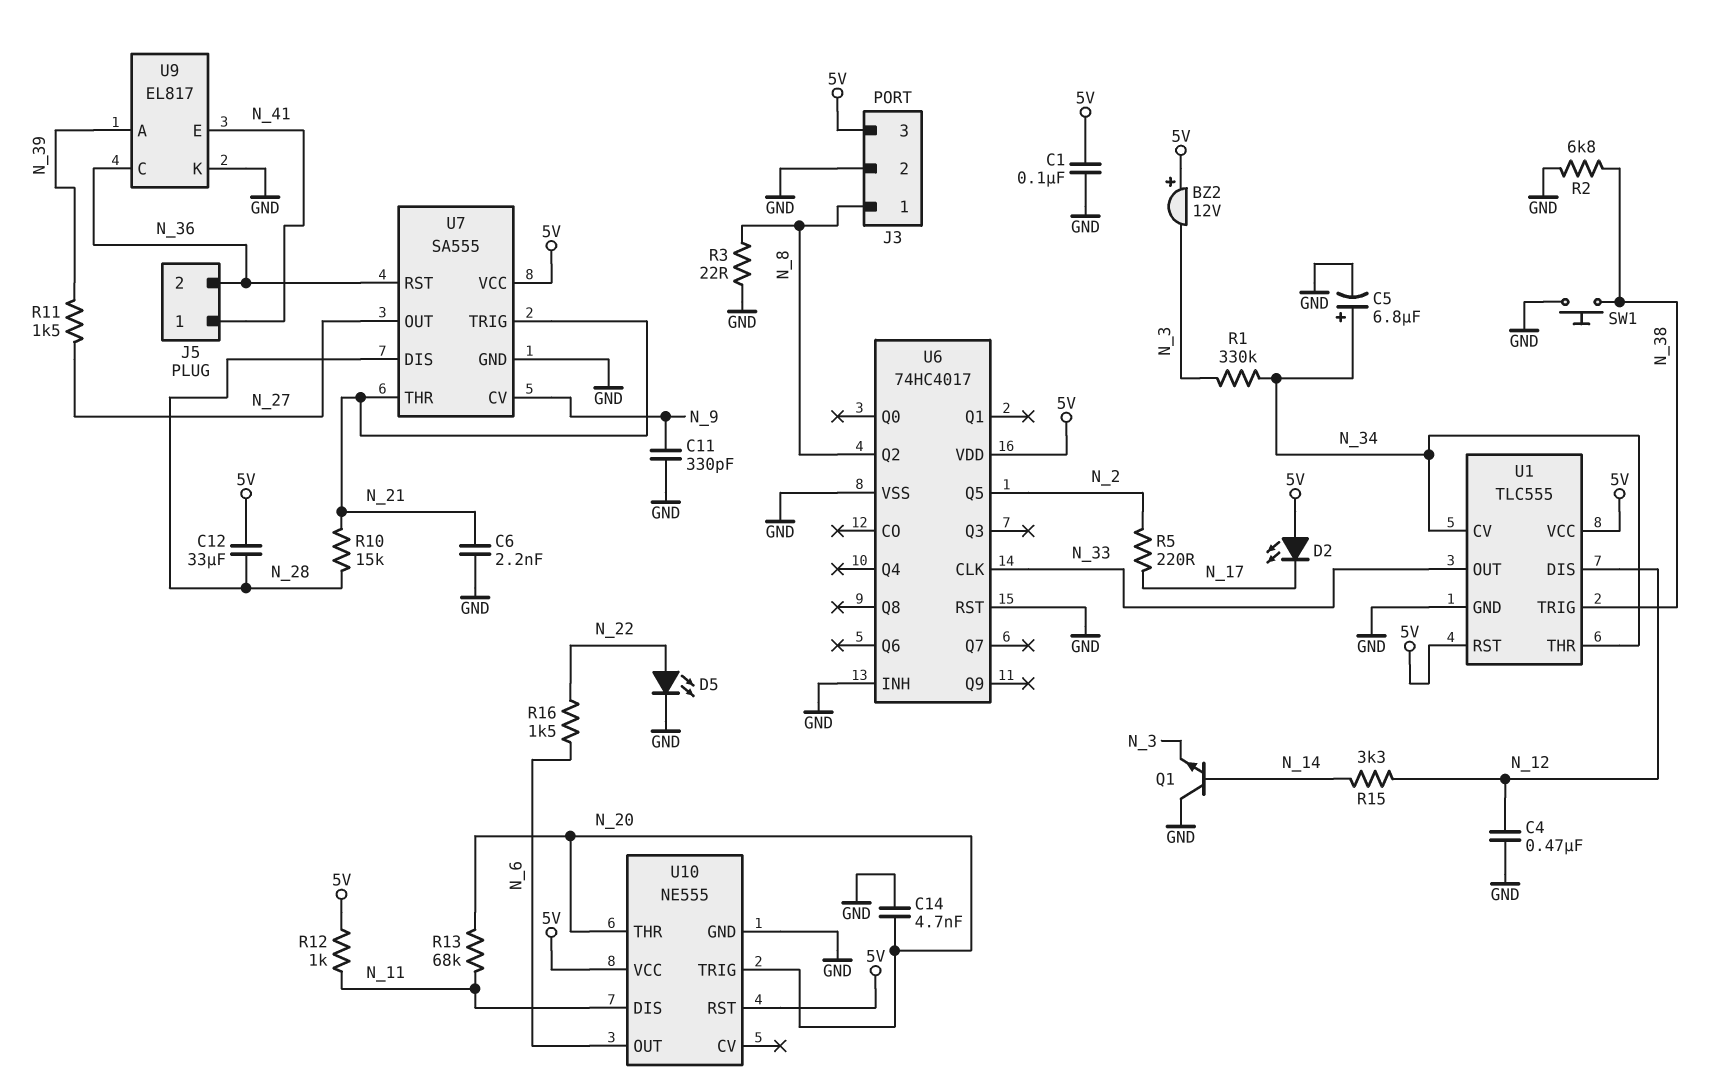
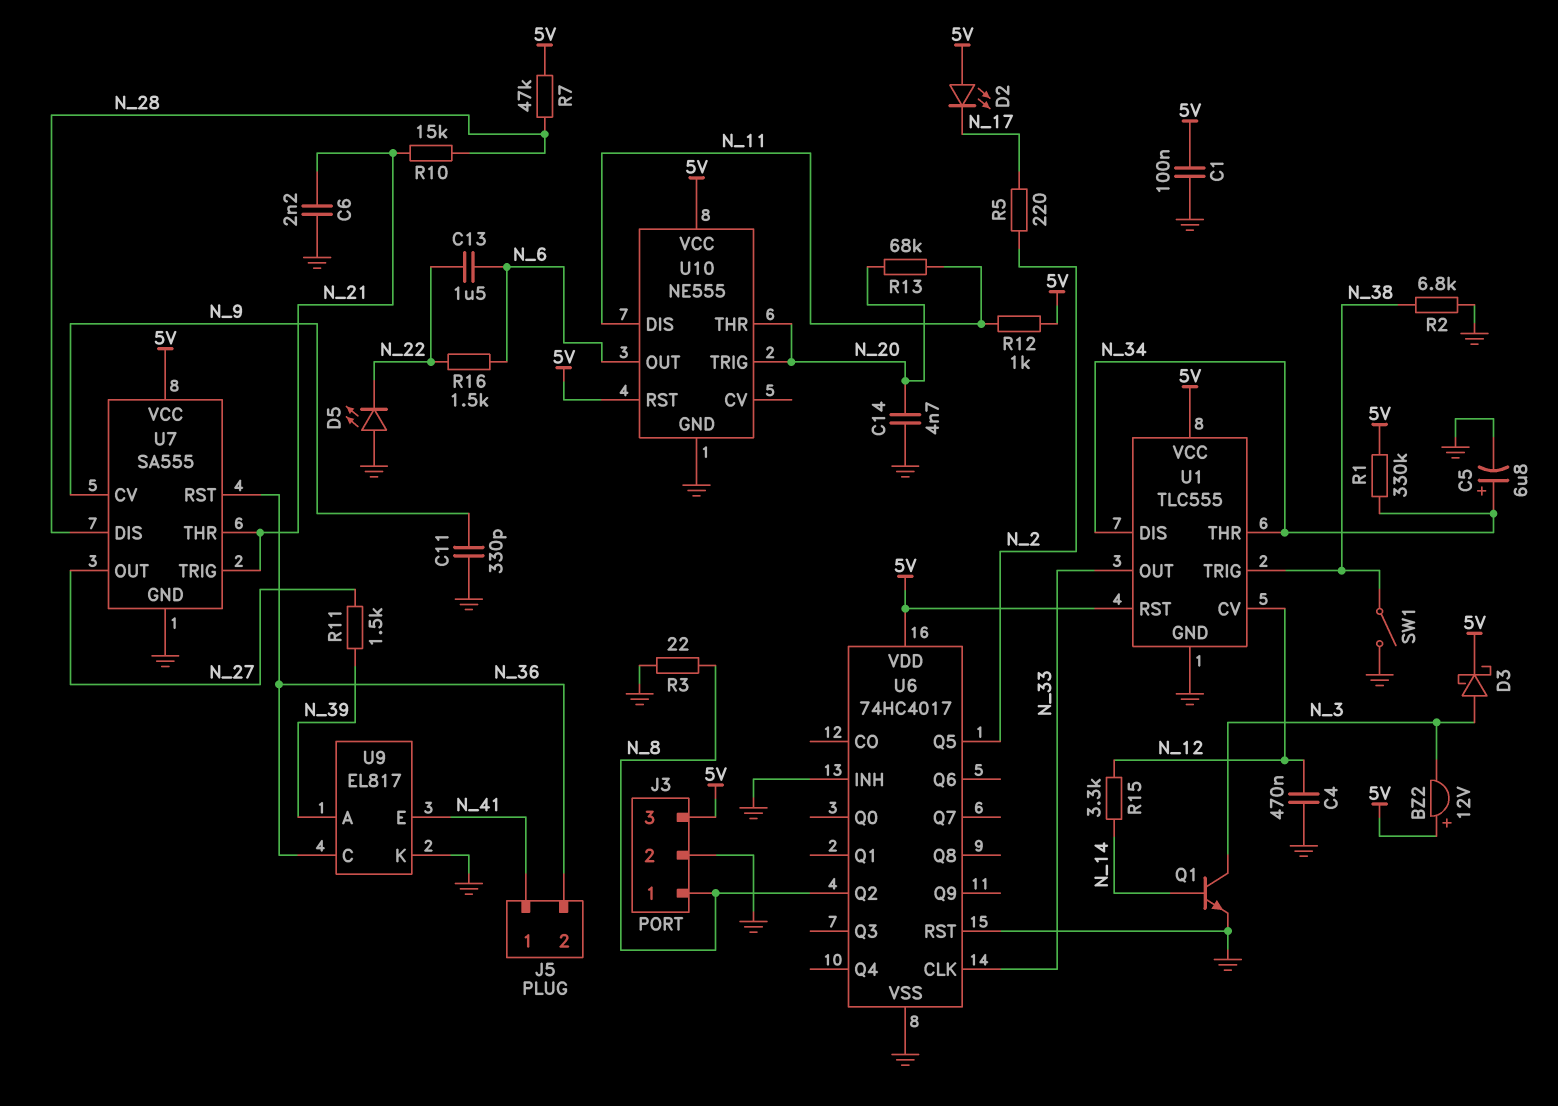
C12: 33uF (5V, N_28) -> none
C13: none -> 1.5uF (N_6, N_22)
D3: none -> schottky (A N_3, K 5V)
D5: LED (A N_22, K GND) -> LED (A GND, K N_22)
Q1: NPN (B N_14, C GND, E N_3) -> NPN (B N_14, C N_3, E GND)
R1: 330k (N_3, N_34) -> 330k (5V, N_34)
R7: none -> 47k (5V, N_28)
SW1: button (GND, N_38) -> switch (GND, N_38)
U1 pin CV: N_34 -> N_12
U1 pin DIS: N_12 -> N_34

